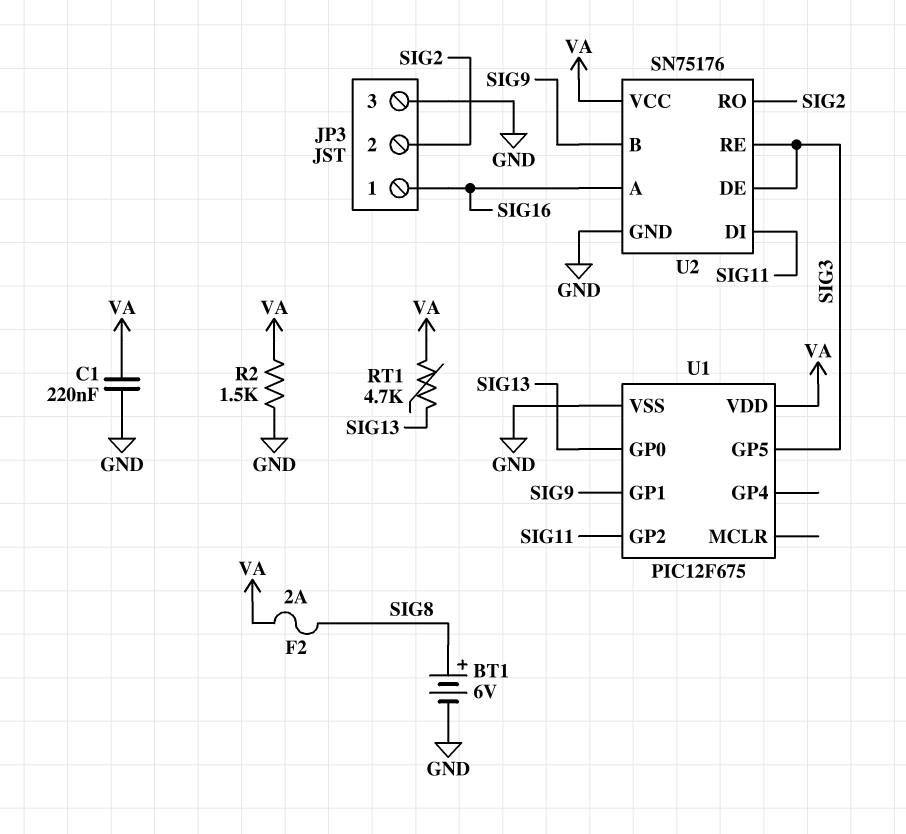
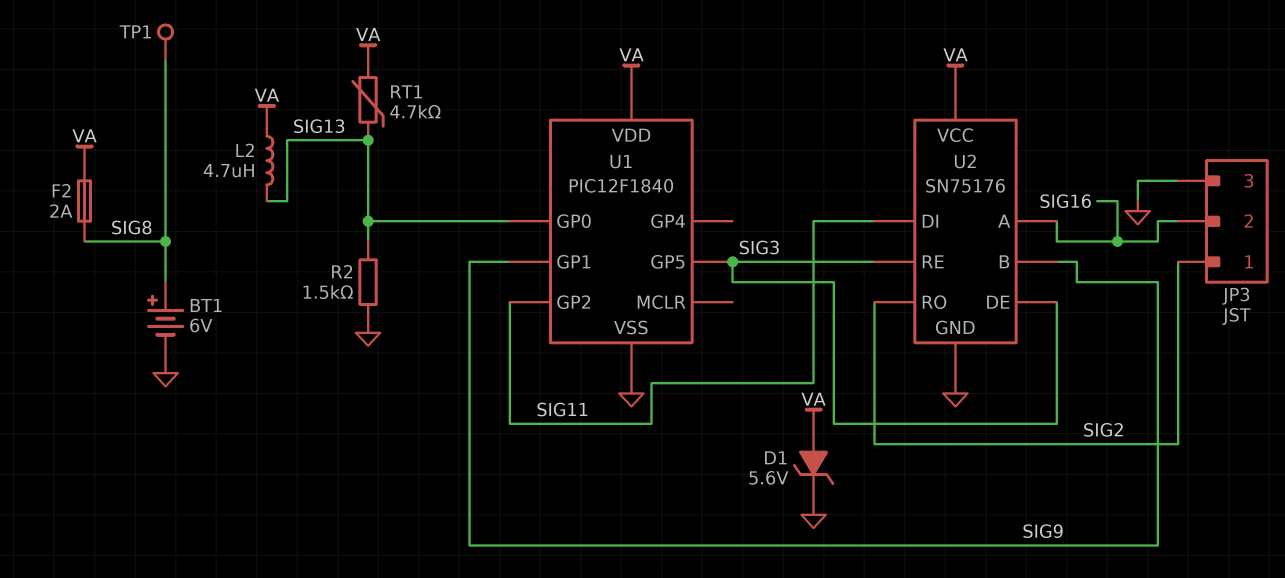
C1: 220nF (GND, VA) -> none
D1: none -> zener 5.6V (A VA, K GND)
JP3 pin 1: SIG16 -> SIG2
JP3 pin 2: SIG2 -> SIG16
L2: none -> 4.7uH (SIG13, VA)
R2: 1.5k (GND, VA) -> 1.5k (GND, SIG13)
TP1: none -> test point (SIG8)
U1: PIC12F675 -> PIC12F1840

